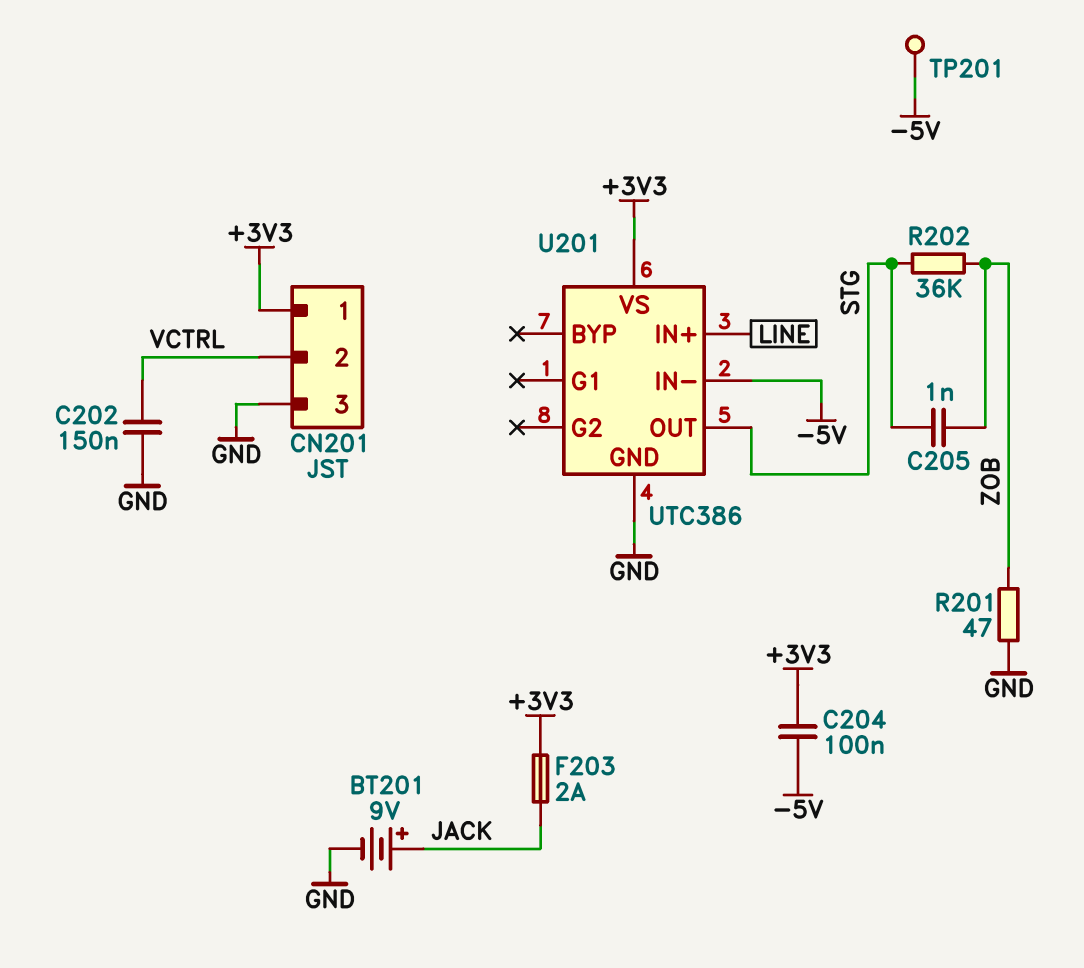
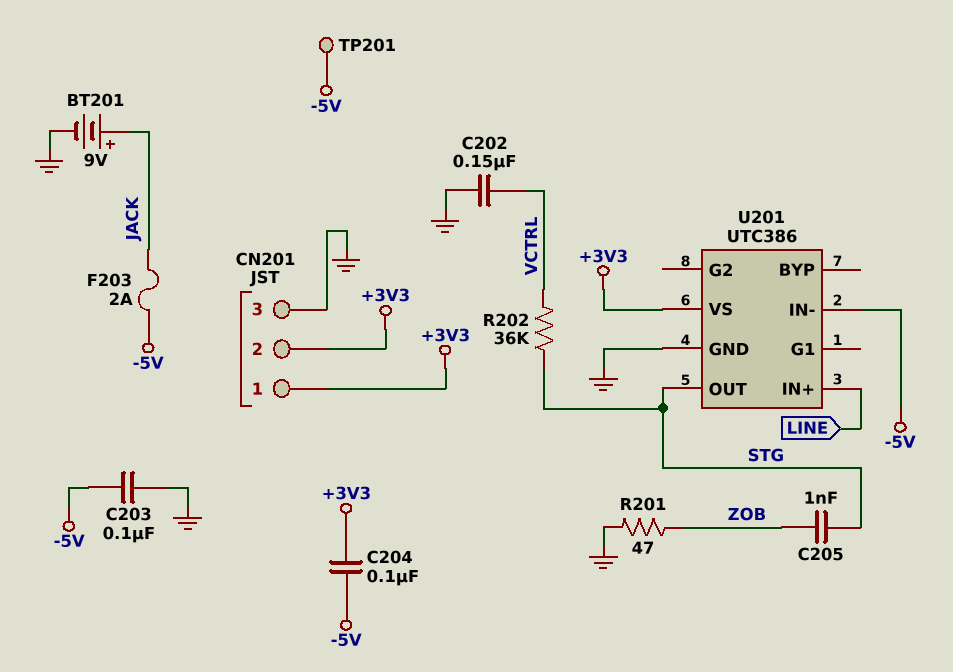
C203: none -> 100nF (-5V, GND)
CN201 pin 2: VCTRL -> +3V3
F203: 2A (+3V3, JACK) -> 2A (-5V, JACK)
R202: 36k (STG, ZOB) -> 36k (STG, VCTRL)

